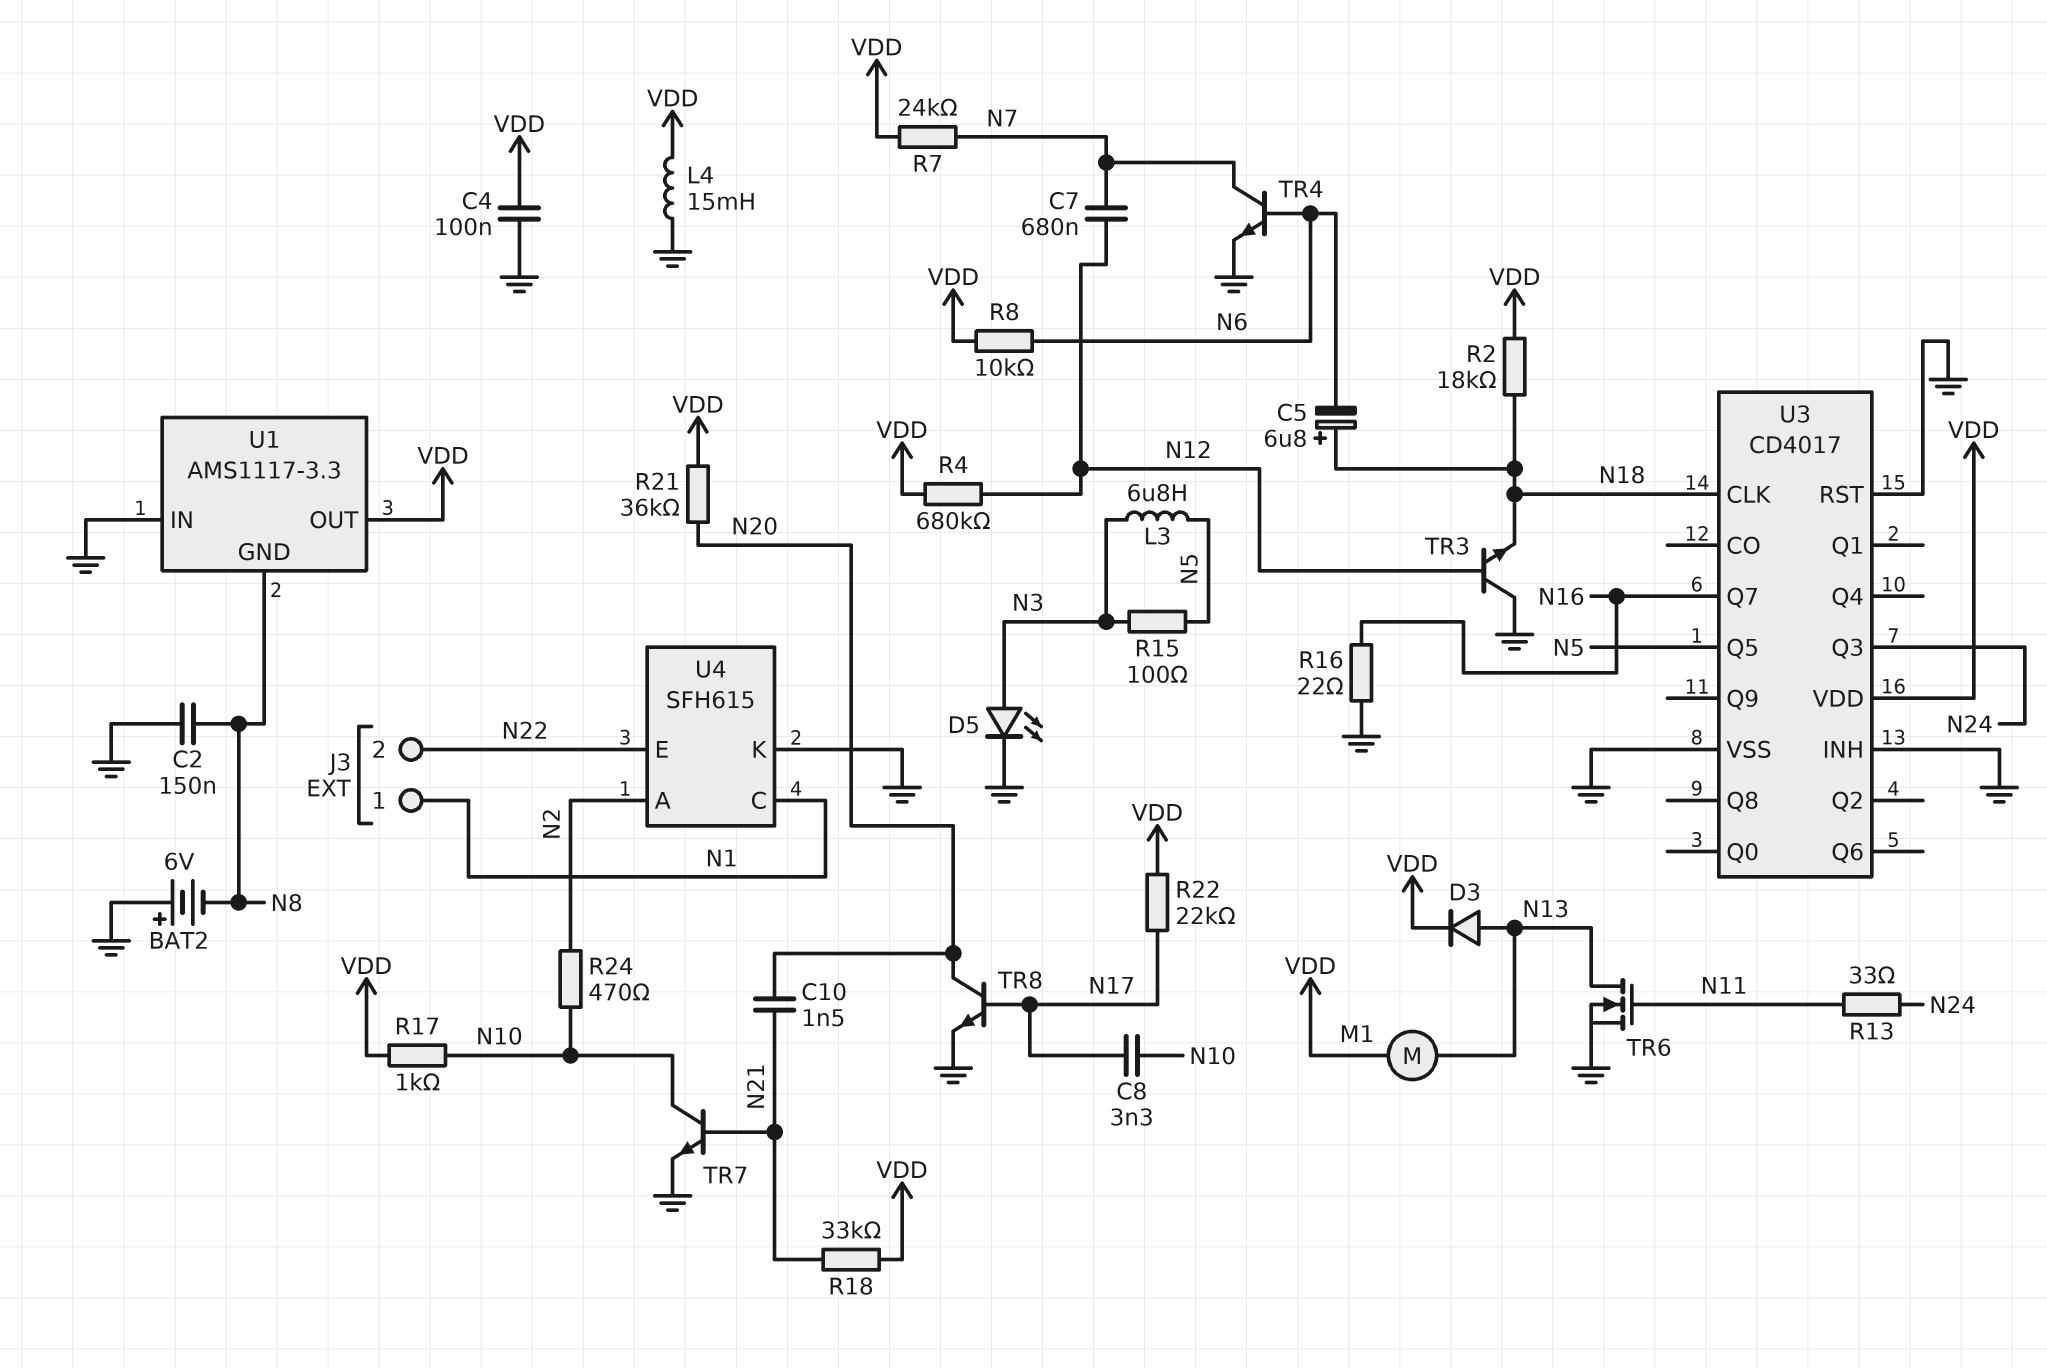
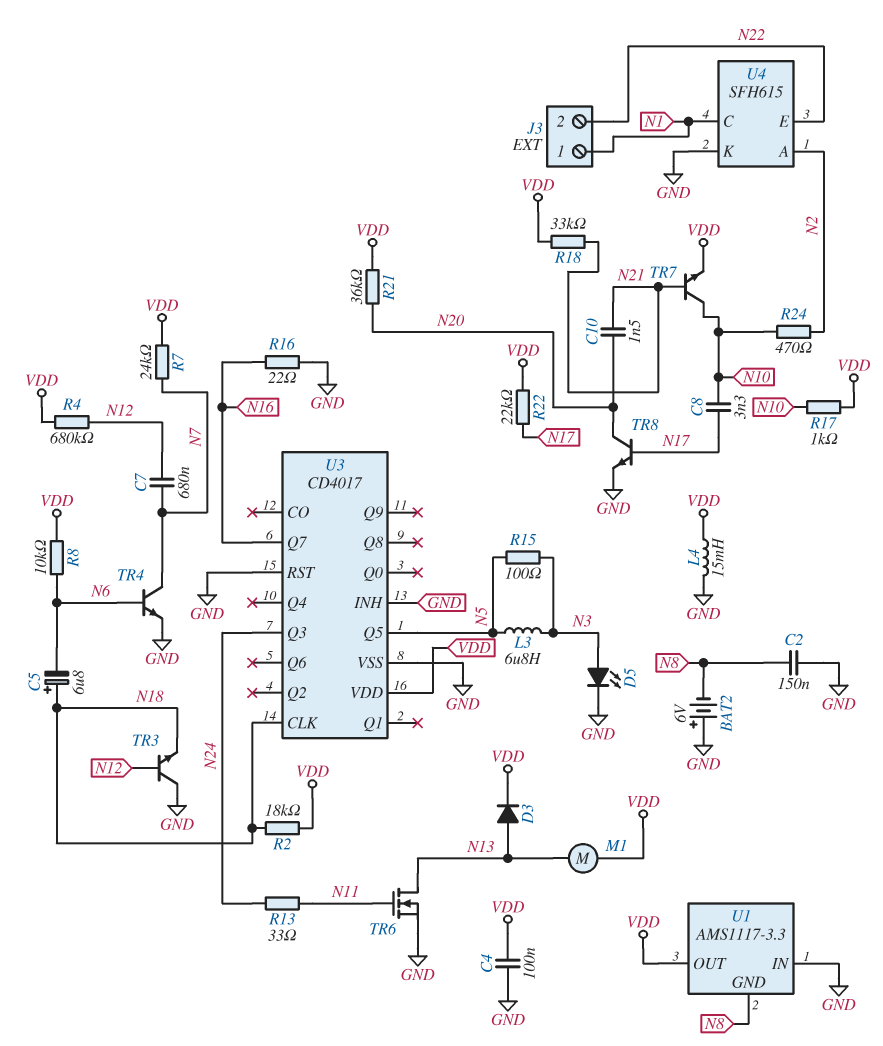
TR7: NPN (B N21, C N10, E GND) -> NPN (B N21, C N10, E VDD)

